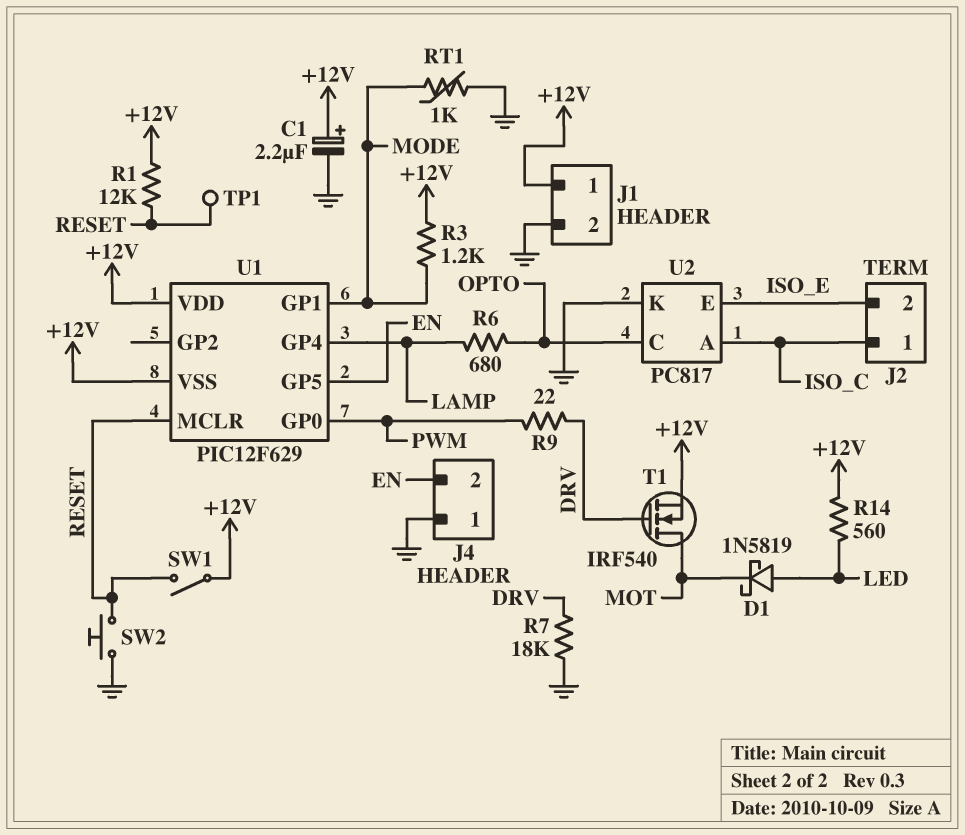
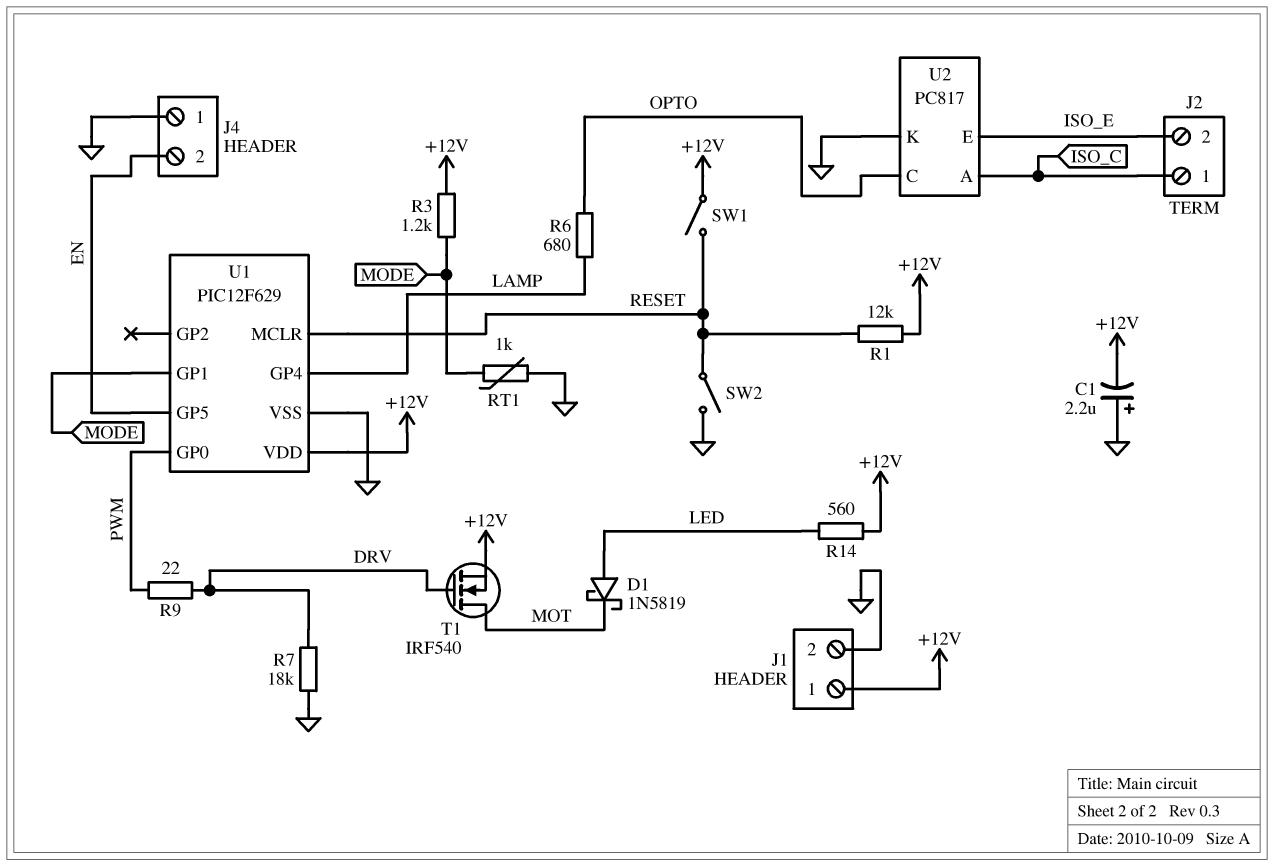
C1: 2.2uF (plus +12V, minus GND) -> 2.2uF (plus GND, minus +12V)
SW2: button (GND, RESET) -> switch (GND, RESET)
TP1: test point (RESET) -> none
U1 pin VSS: +12V -> GND

